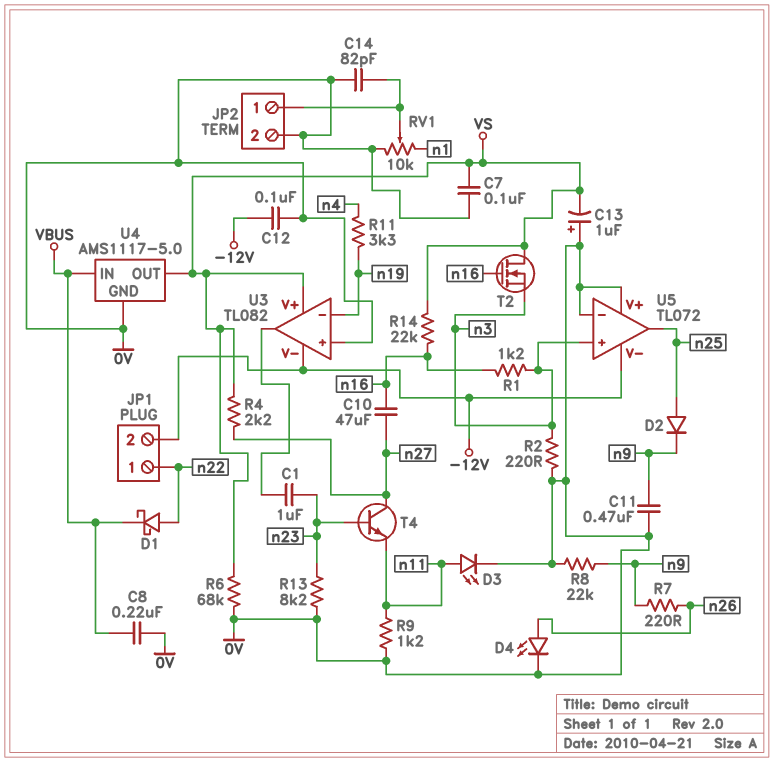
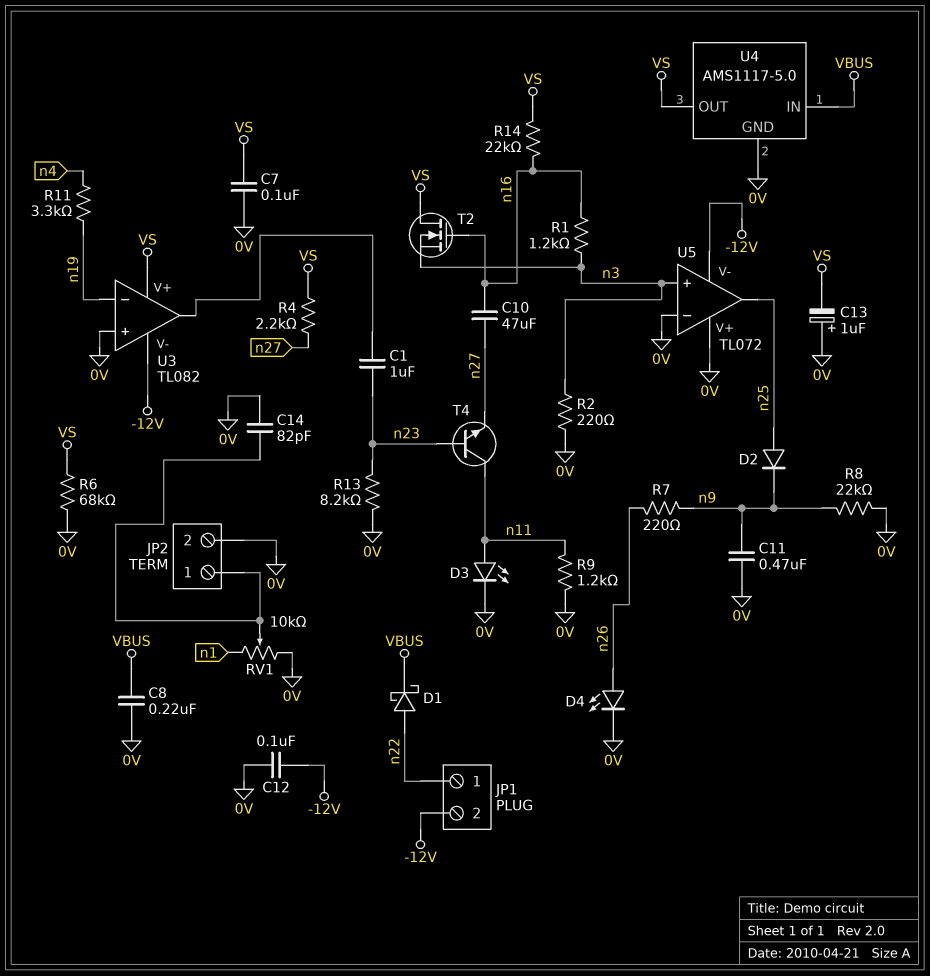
T4: NPN (B n23, C n27, E n11) -> NPN (B n23, C n11, E n27)

